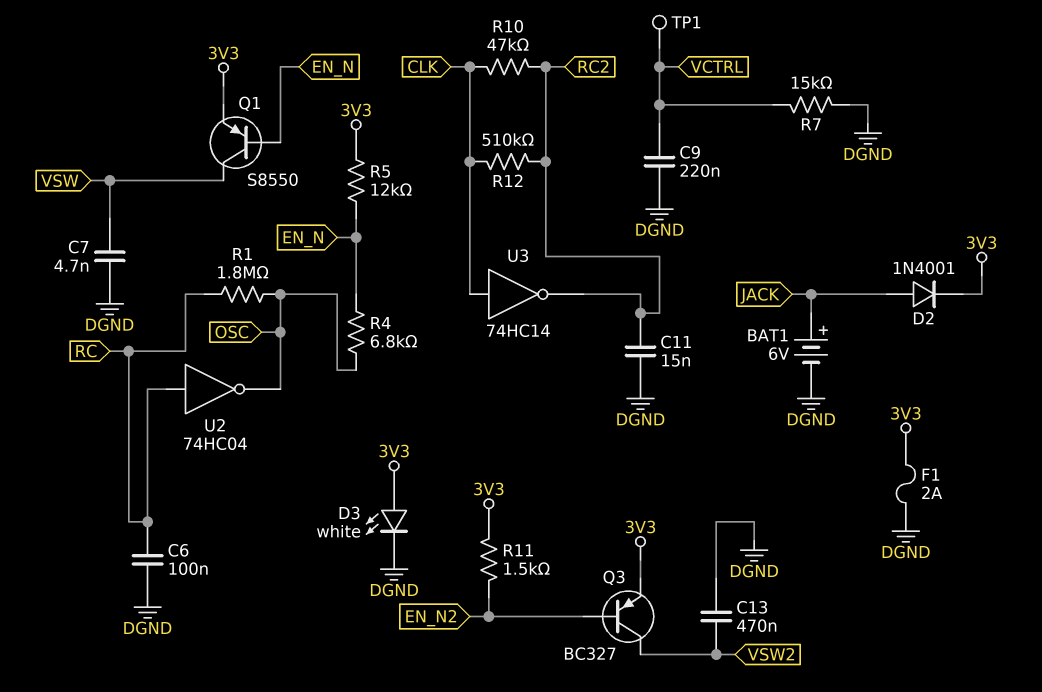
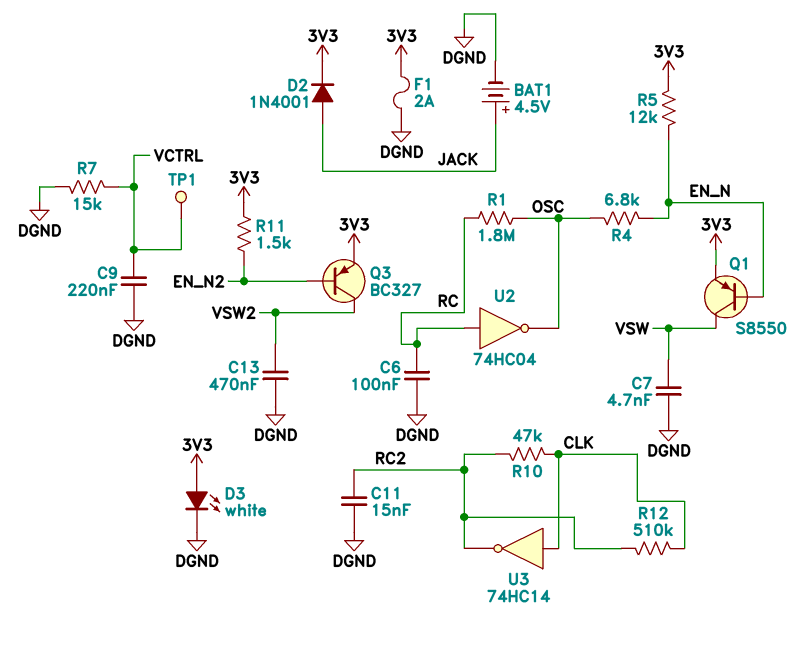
BAT1: 6V (plus JACK, minus DGND) -> 4.5V (plus JACK, minus DGND)

